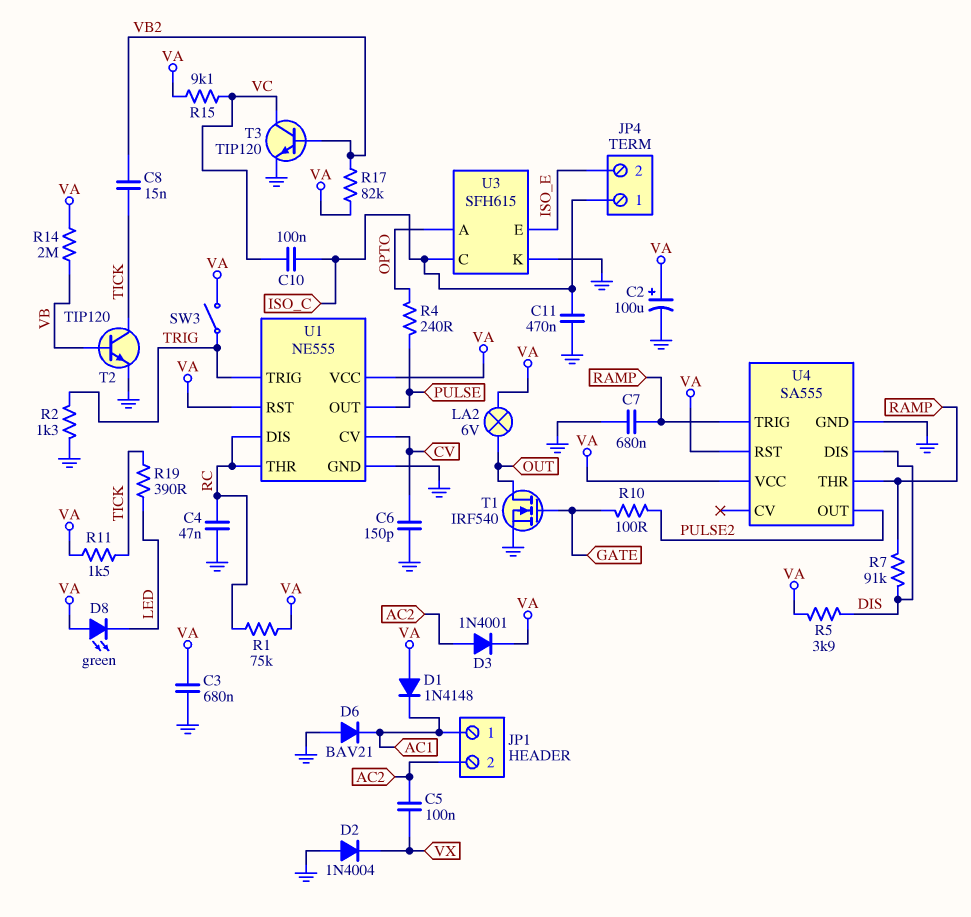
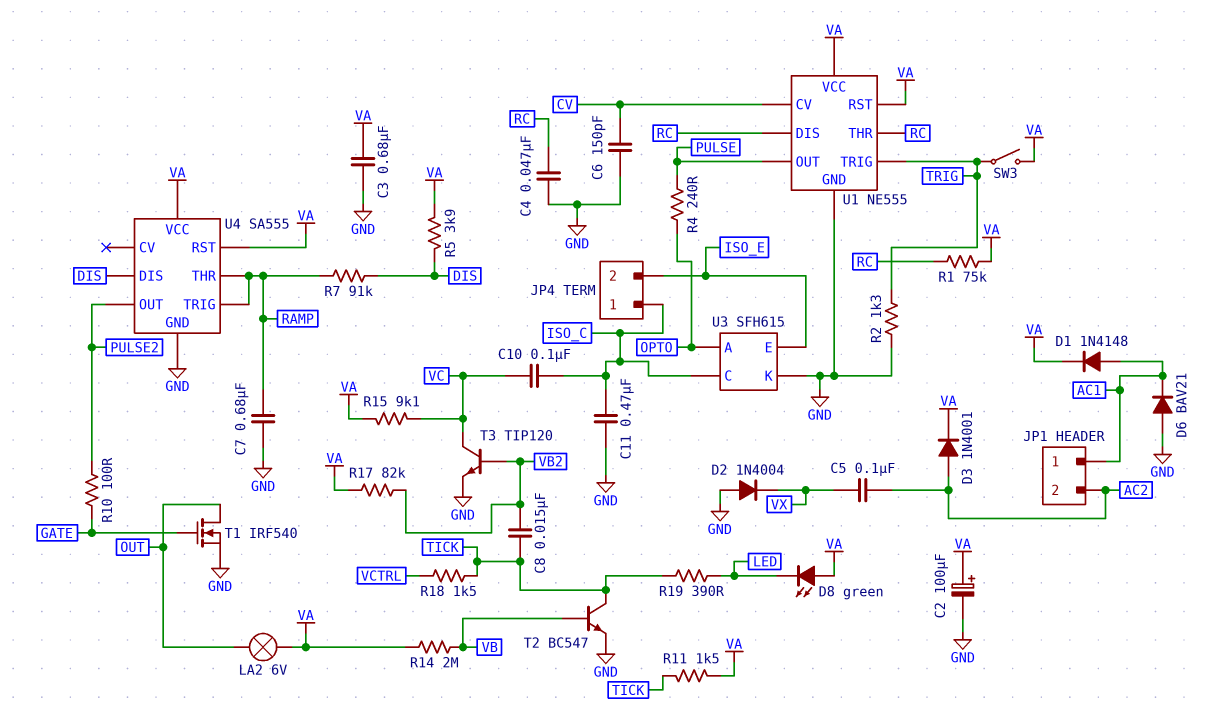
D1: diode 1N4148 (A VA, K AC1) -> diode 1N4148 (A AC1, K VA)
R18: none -> 1.5k (TICK, VCTRL)
T2: NPN TIP120 (B VB, C TICK, E GND) -> NPN BC547 (B VB, C TICK, E GND)

